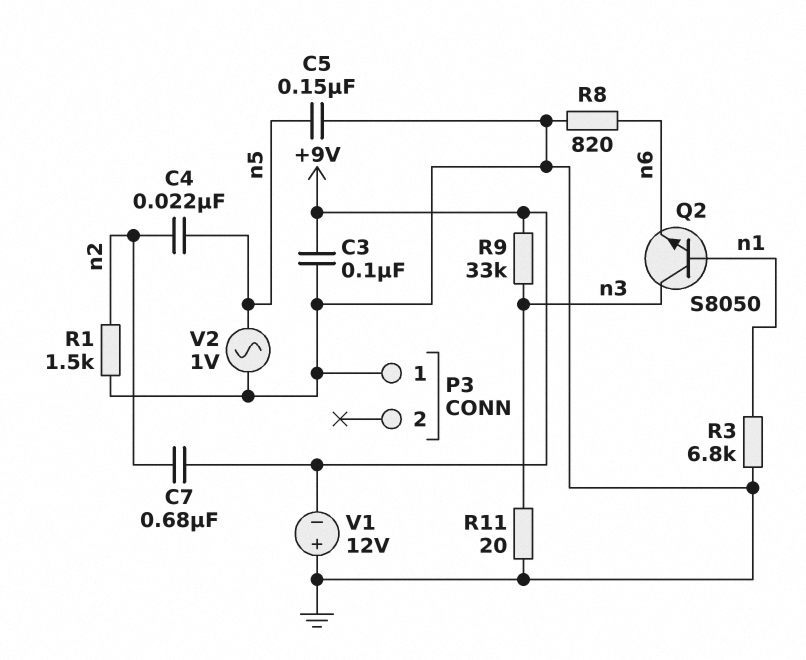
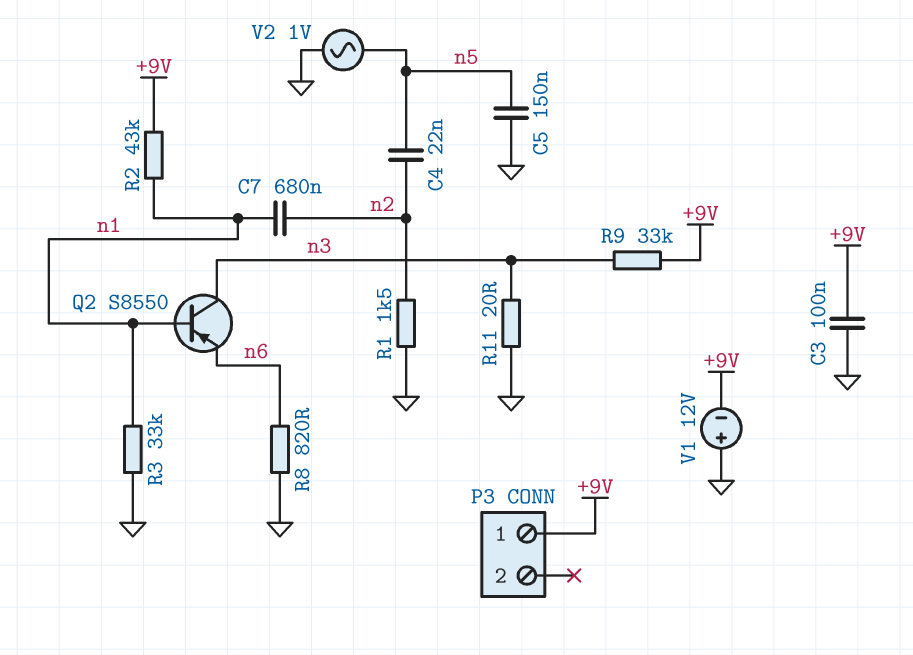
C7: 680nF (+9V, n2) -> 680nF (n1, n2)
P3 pin 1: GND -> +9V
Q2: NPN S8050 (B n1, C n3, E n6) -> PNP S8550 (B n1, C n3, E n6)
R2: none -> 43k (+9V, n1)
R3: 6.8k (GND, n1) -> 33k (GND, n1)

